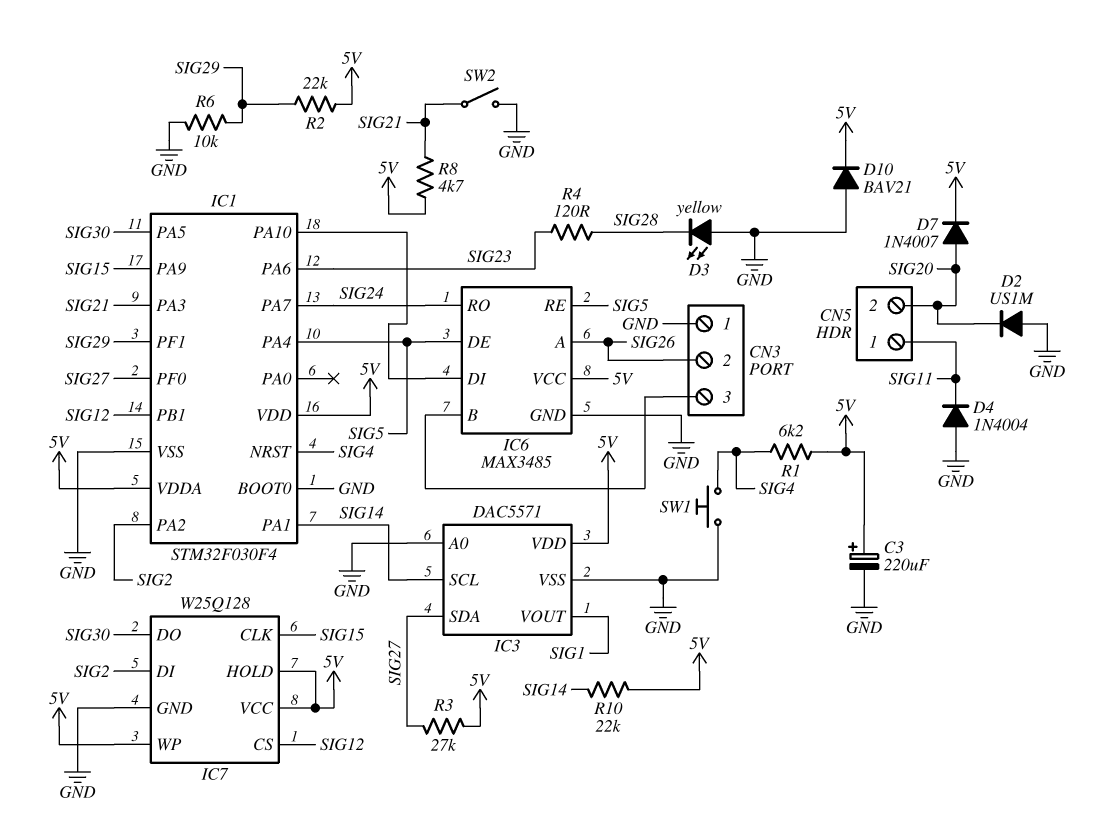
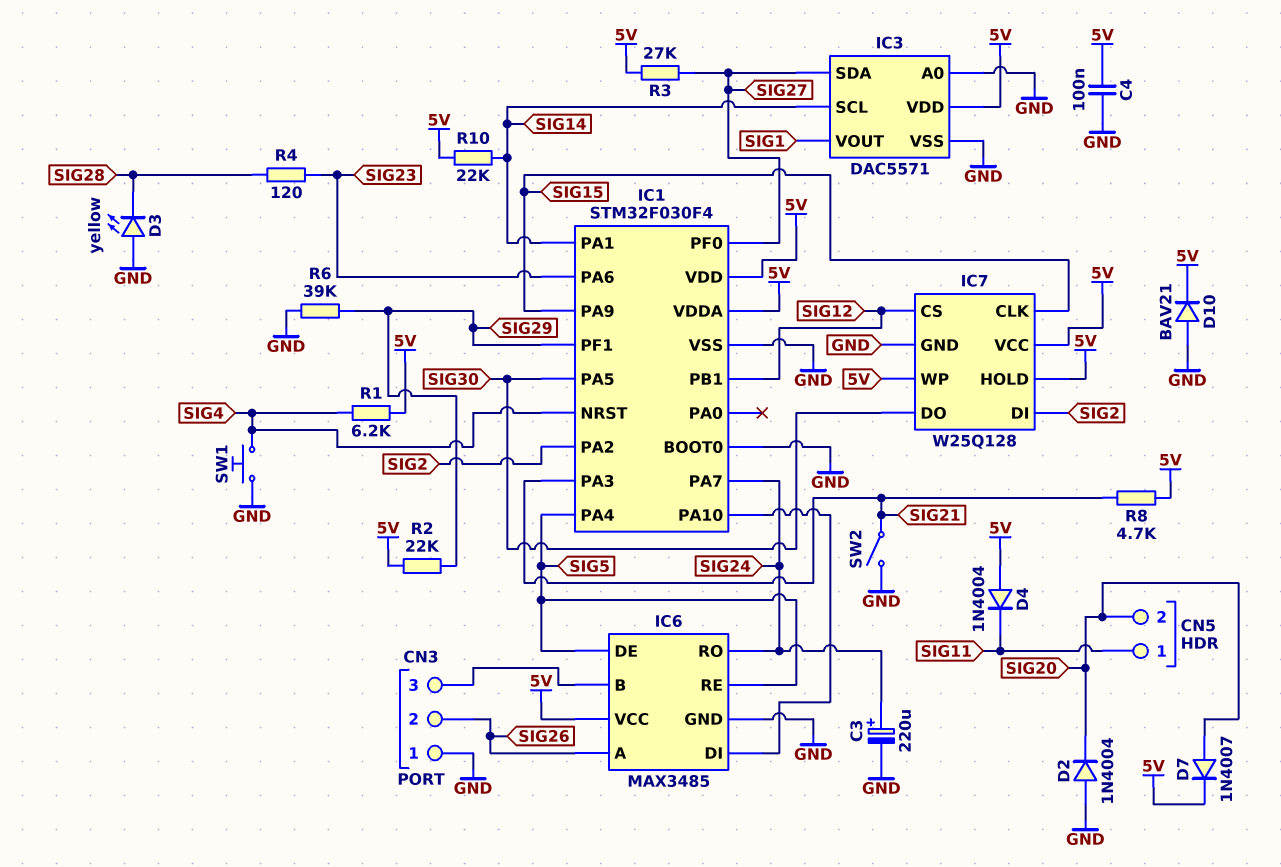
C3: 220uF (plus 5V, minus GND) -> 220uF (plus SIG24, minus GND)
C4: none -> 100nF (5V, GND)
D2: diode US1M (A GND, K SIG20) -> diode 1N4004 (A GND, K SIG20)
D4: diode 1N4004 (A GND, K SIG11) -> diode 1N4004 (A 5V, K SIG11)
R6: 10k (GND, SIG29) -> 39k (GND, SIG29)

